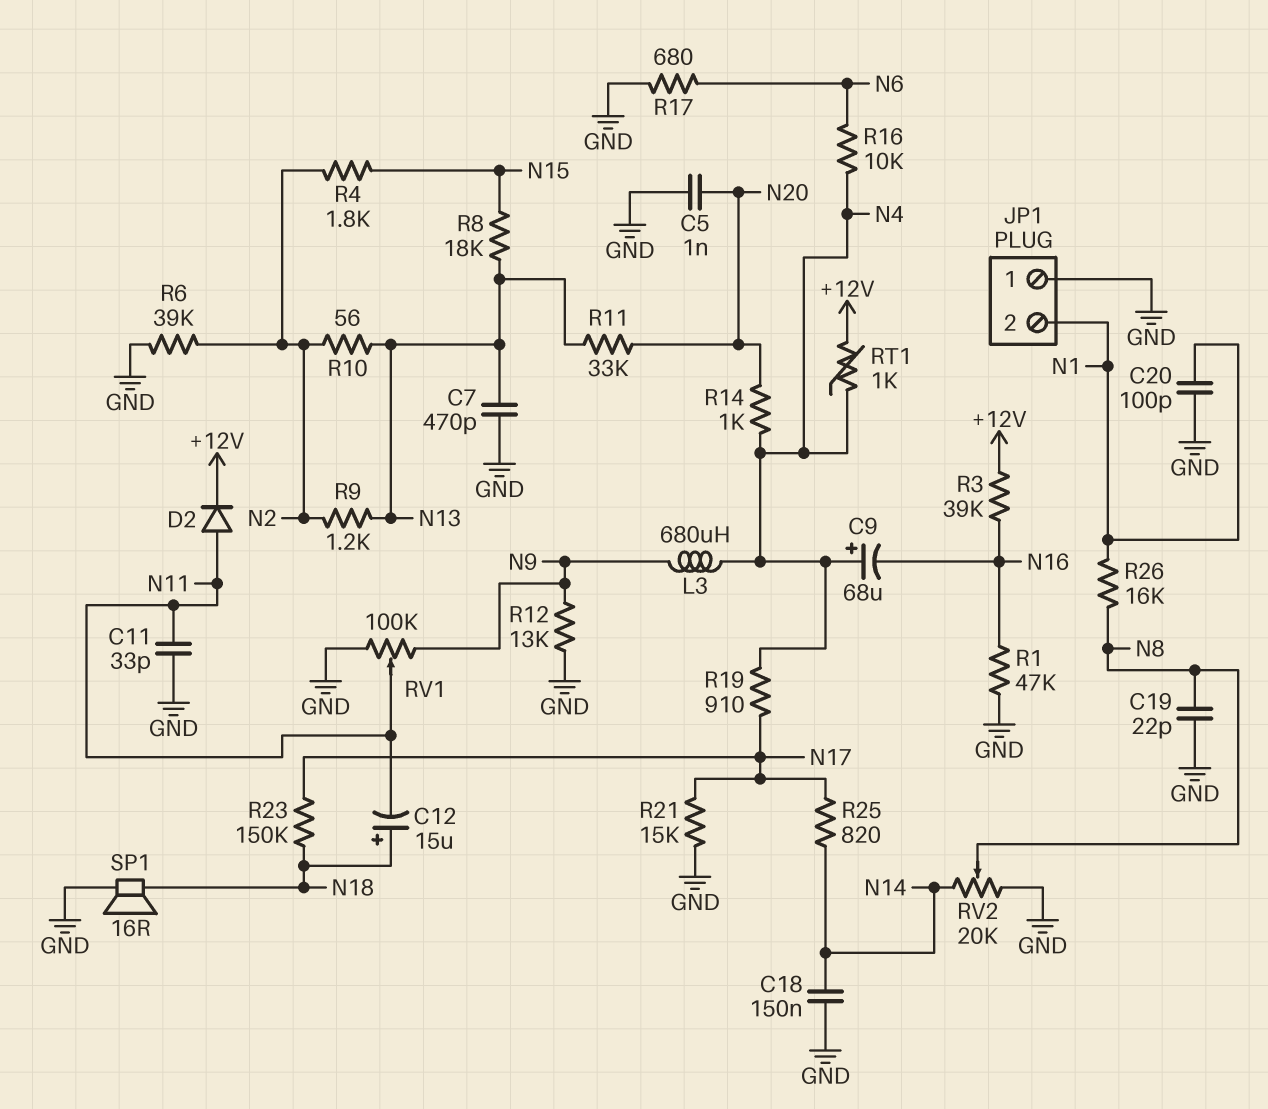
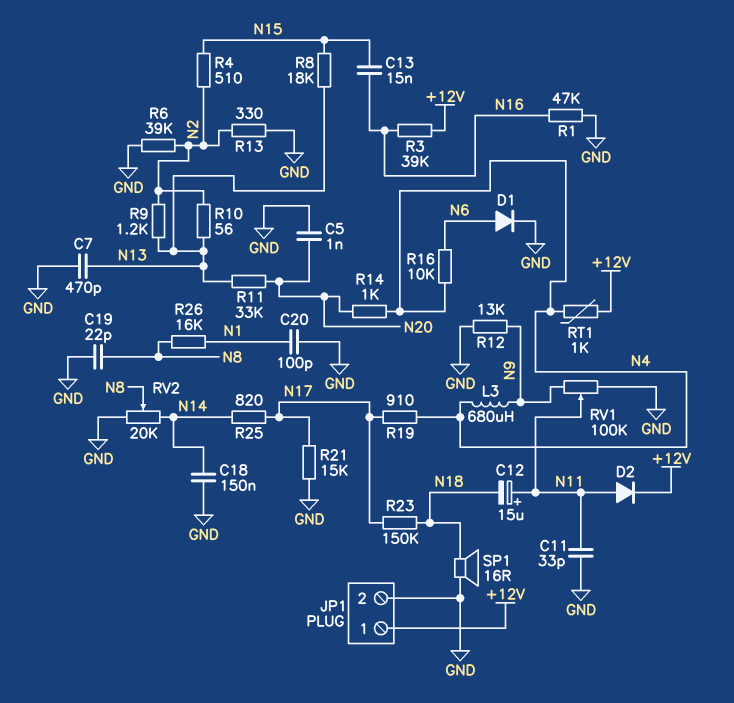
C9: 68uF (plus N4, minus N16) -> none
C12: 15uF (plus N18, minus N11) -> 15uF (plus N11, minus N18)
C13: none -> 15nF (N15, N16)
D1: none -> diode (A N6, K GND)
JP1 pin 1: GND -> +12V
JP1 pin 2: N1 -> GND
R4: 1.8k (N2, N15) -> 510 (N2, N15)
R13: none -> 330 (GND, N2)
R17: 680 (GND, N6) -> none

